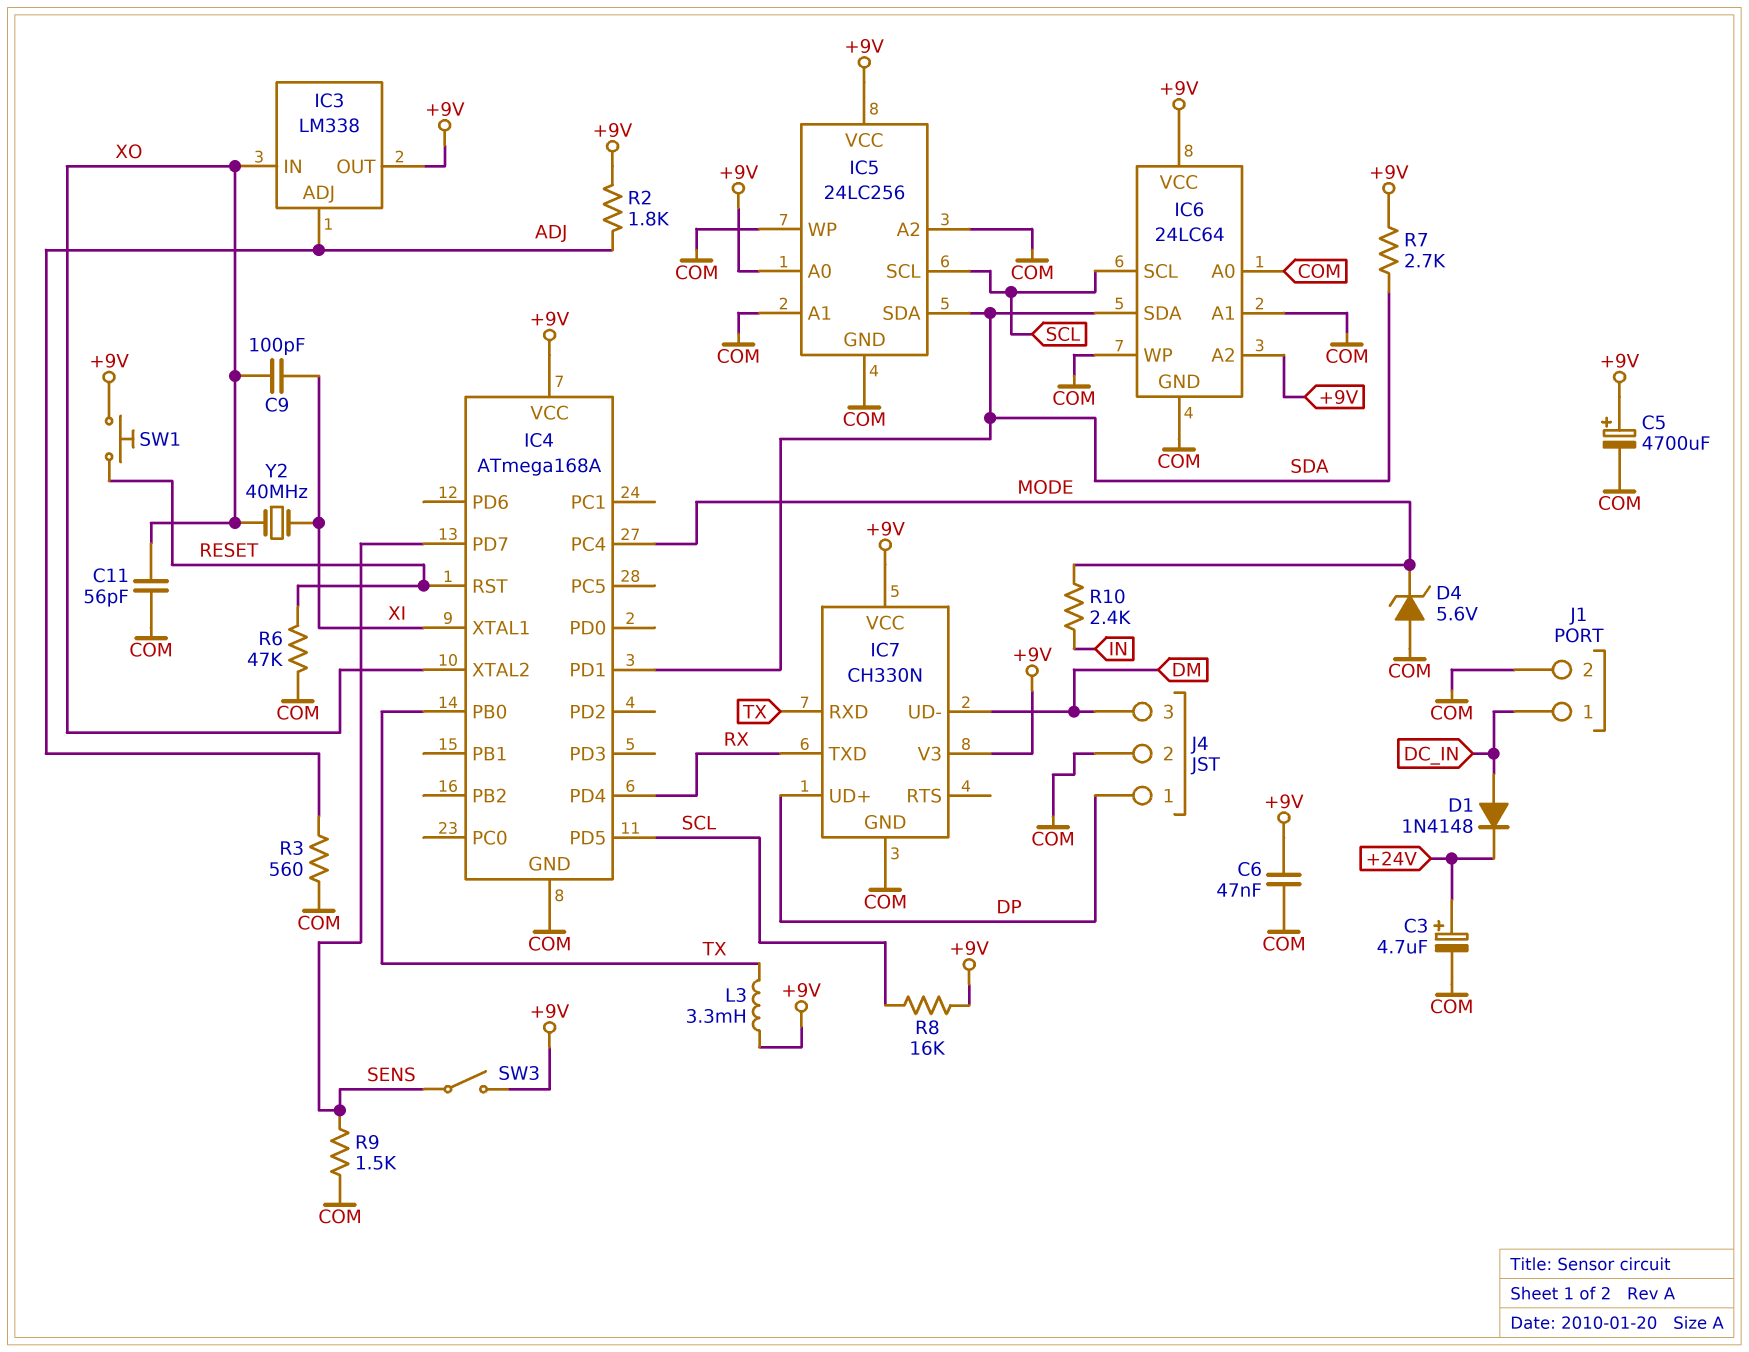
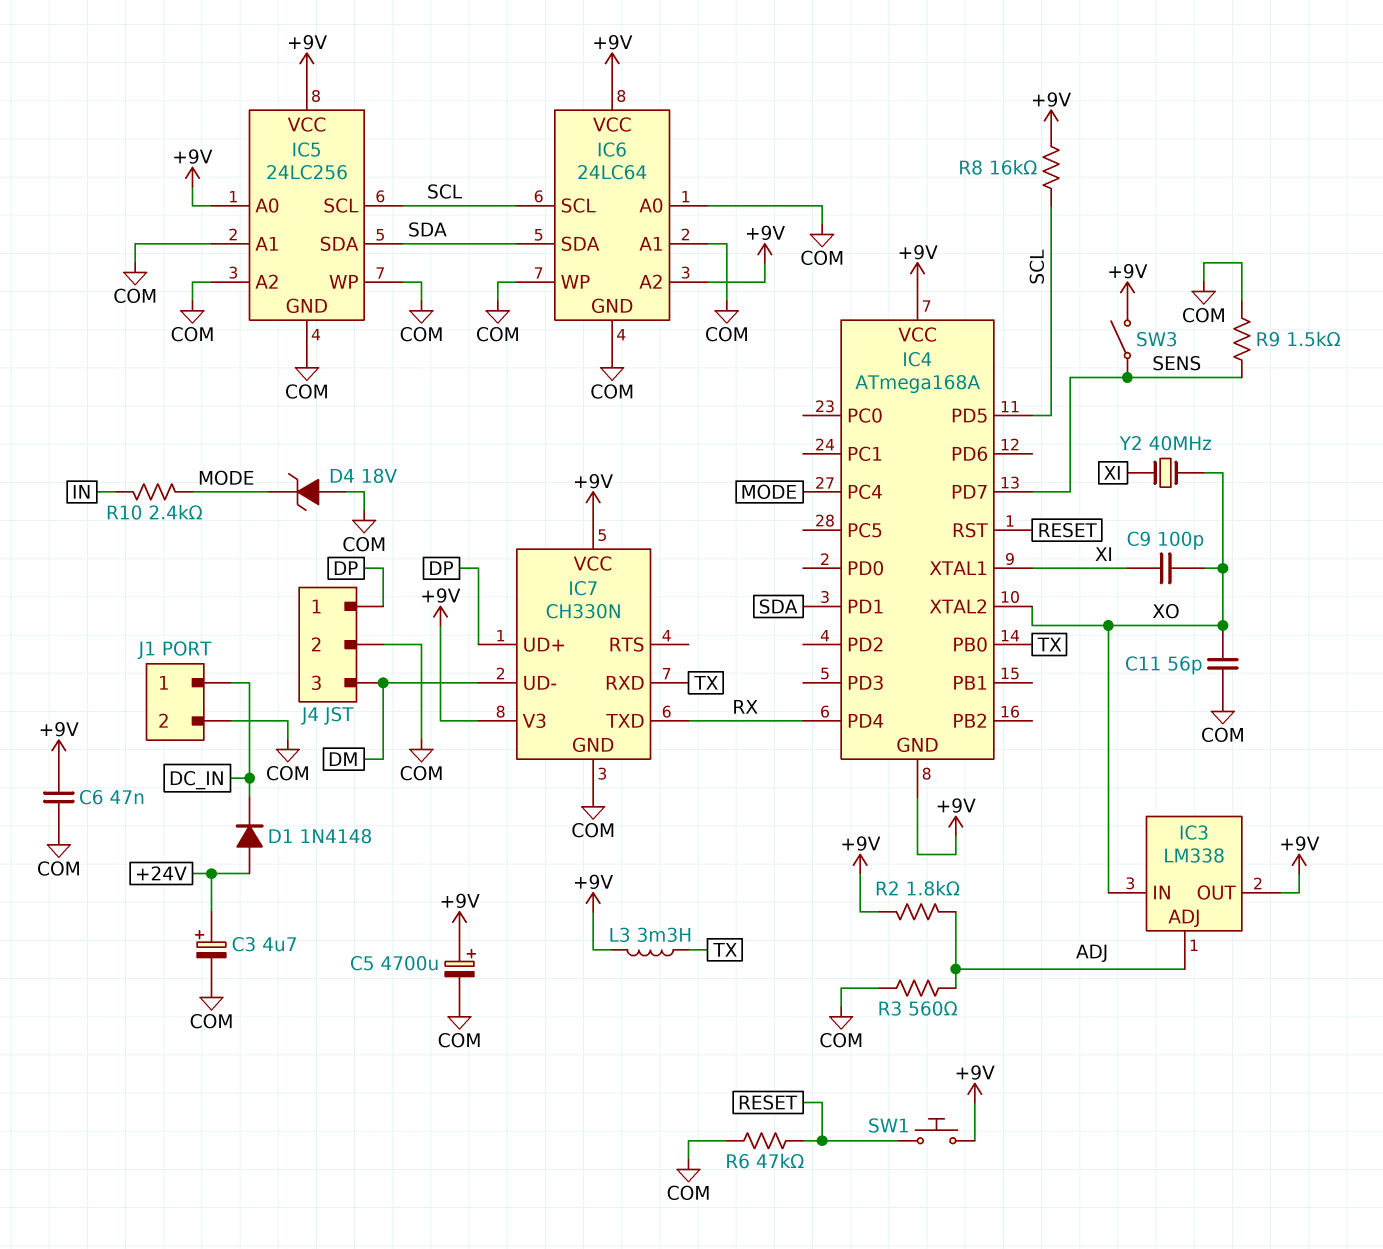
D1: diode 1N4148 (A DC_IN, K +24V) -> diode 1N4148 (A +24V, K DC_IN)
D4: zener 5.6V (A COM, K MODE) -> zener 18V (A COM, K MODE)
IC4 pin GND: COM -> +9V
R7: 2.7k (+9V, SDA) -> none

